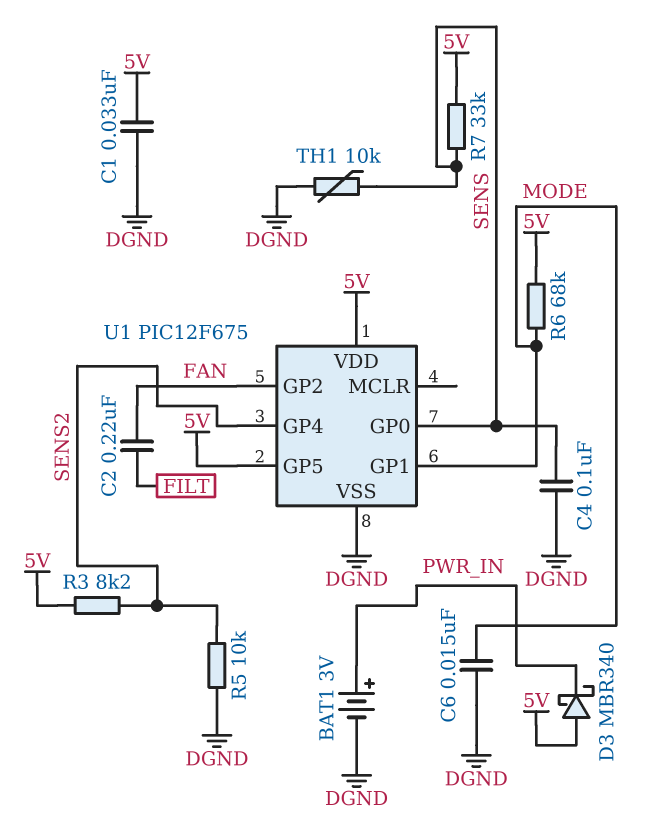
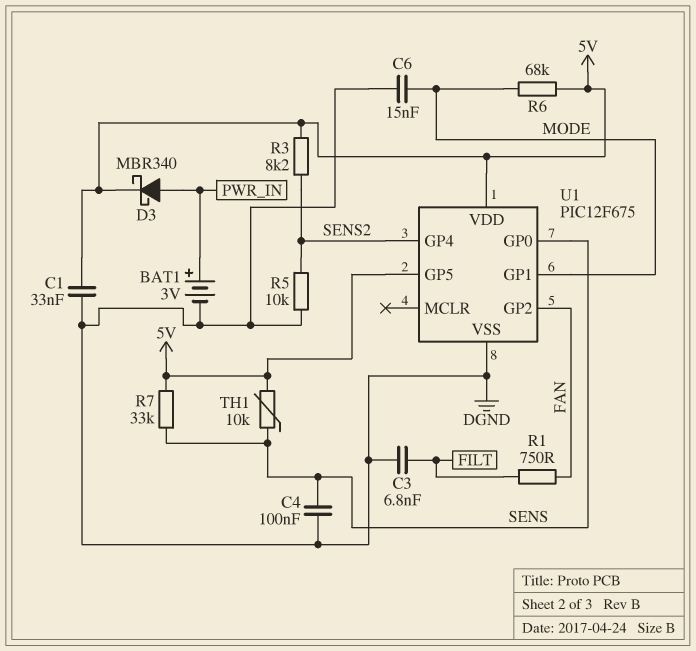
C2: 220nF (FAN, FILT) -> none
C3: none -> 6.8nF (DGND, FILT)
D3: schottky MBR340 (A 5V, K PWR_IN) -> schottky MBR340 (A PWR_IN, K 5V)
R1: none -> 750 (FAN, FILT)
TH1: 10k (DGND, SENS) -> 10k (5V, SENS)

